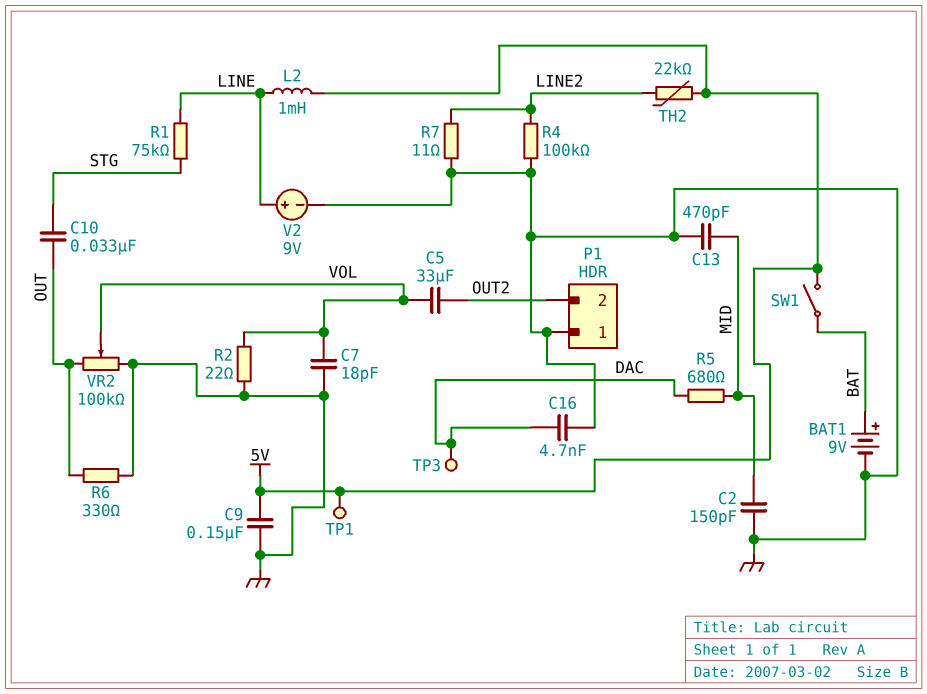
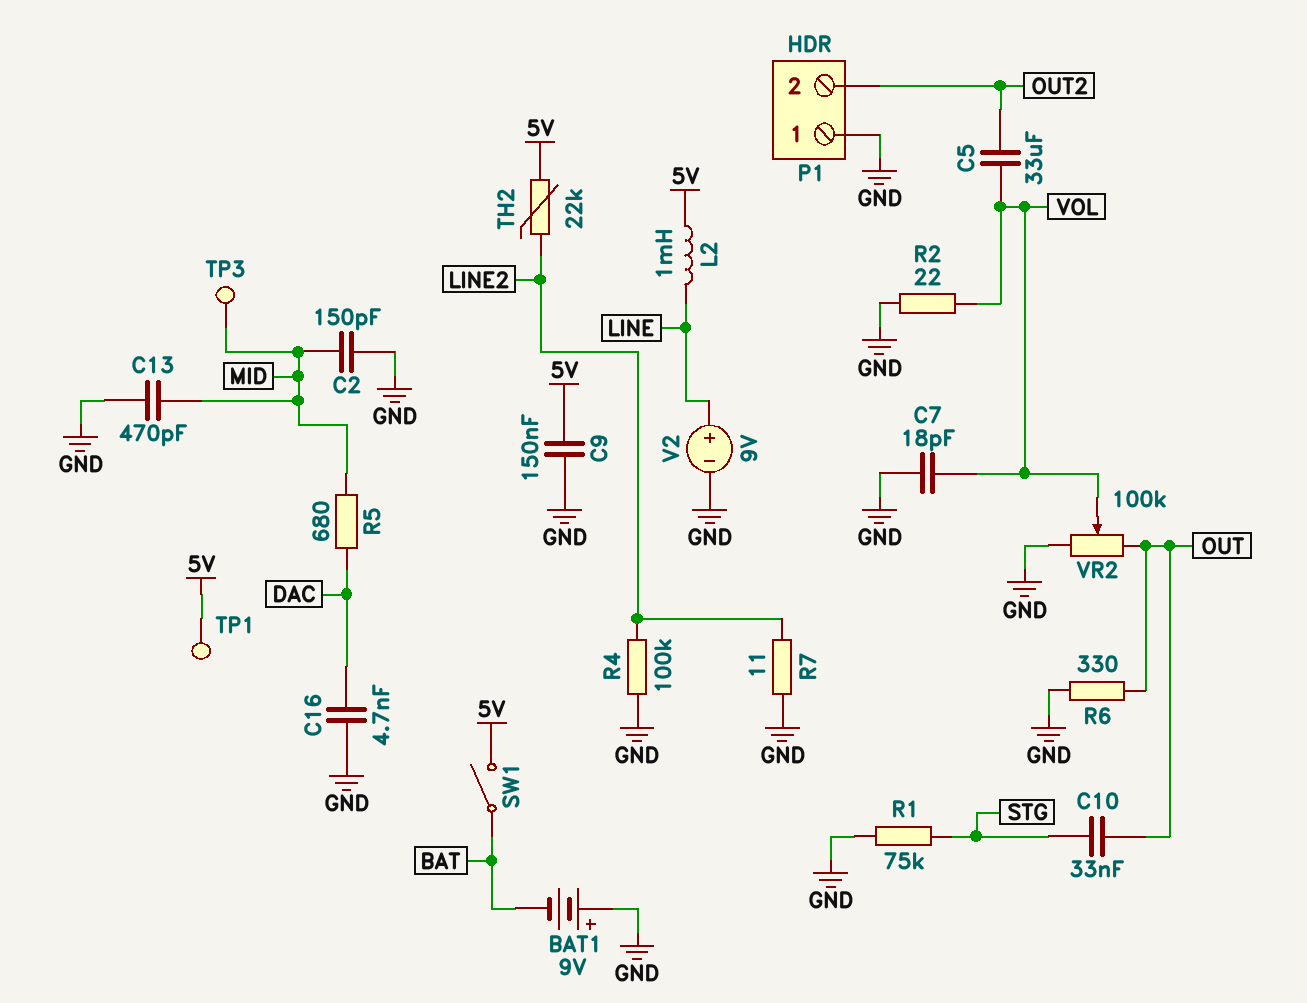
BAT1: 9V (plus BAT, minus GND) -> 9V (plus GND, minus BAT)
R1: 75k (LINE, STG) -> 75k (GND, STG)
TP3: test point (DAC) -> test point (MID)

